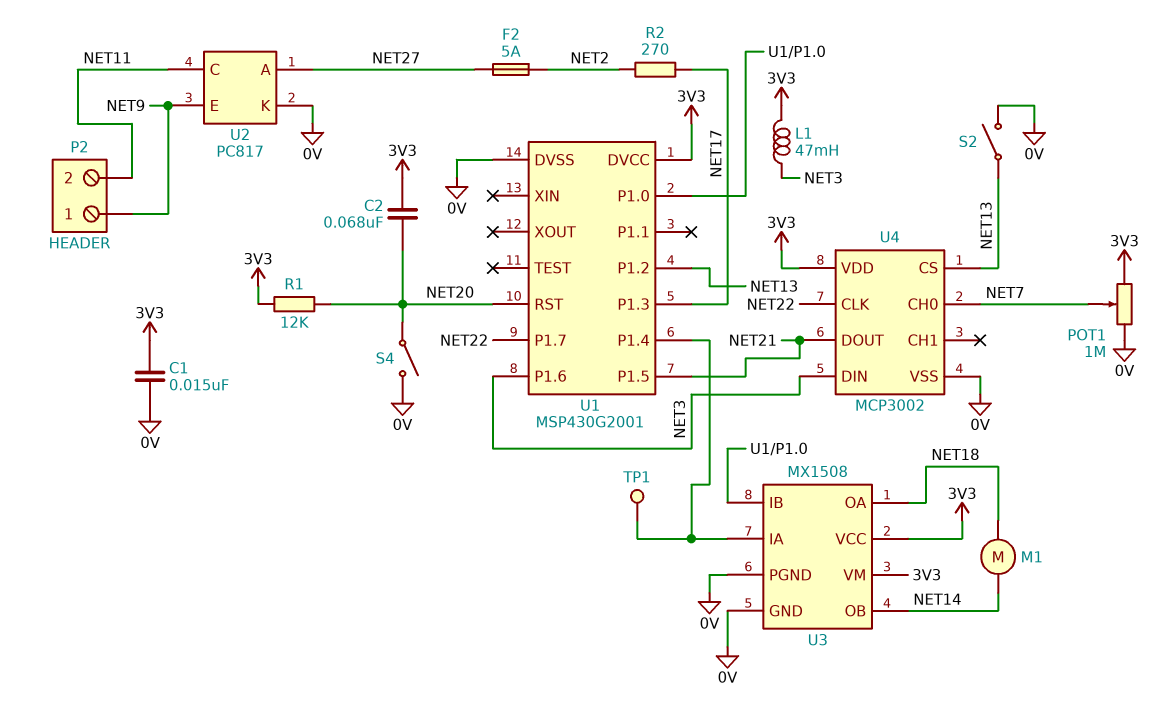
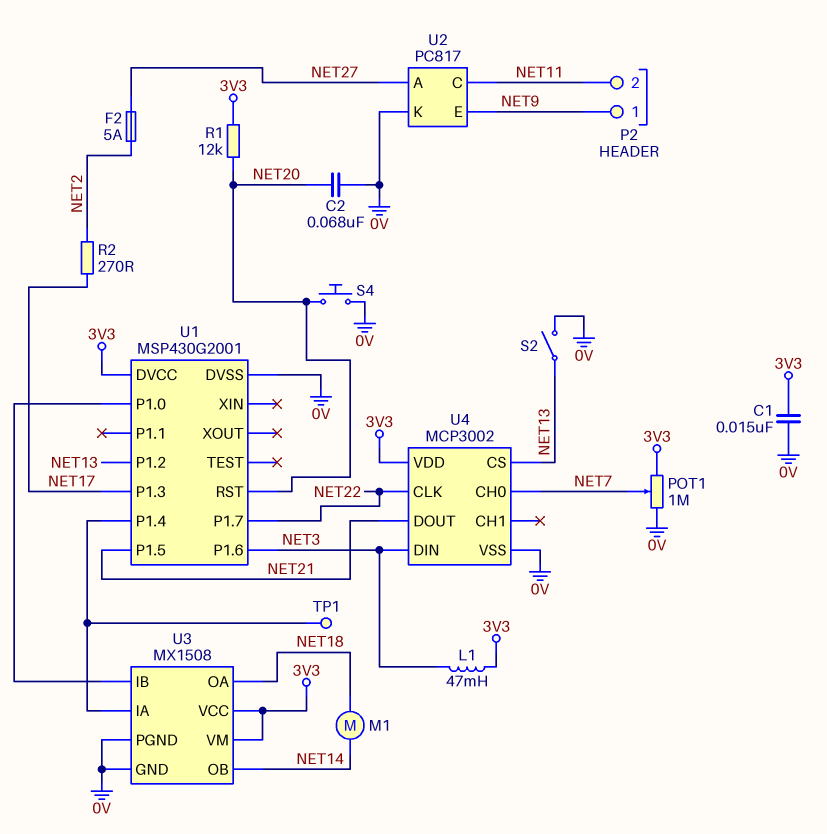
C2: 68nF (3V3, NET20) -> 68nF (0V, NET20)
S4: switch (0V, NET20) -> button (0V, NET20)

